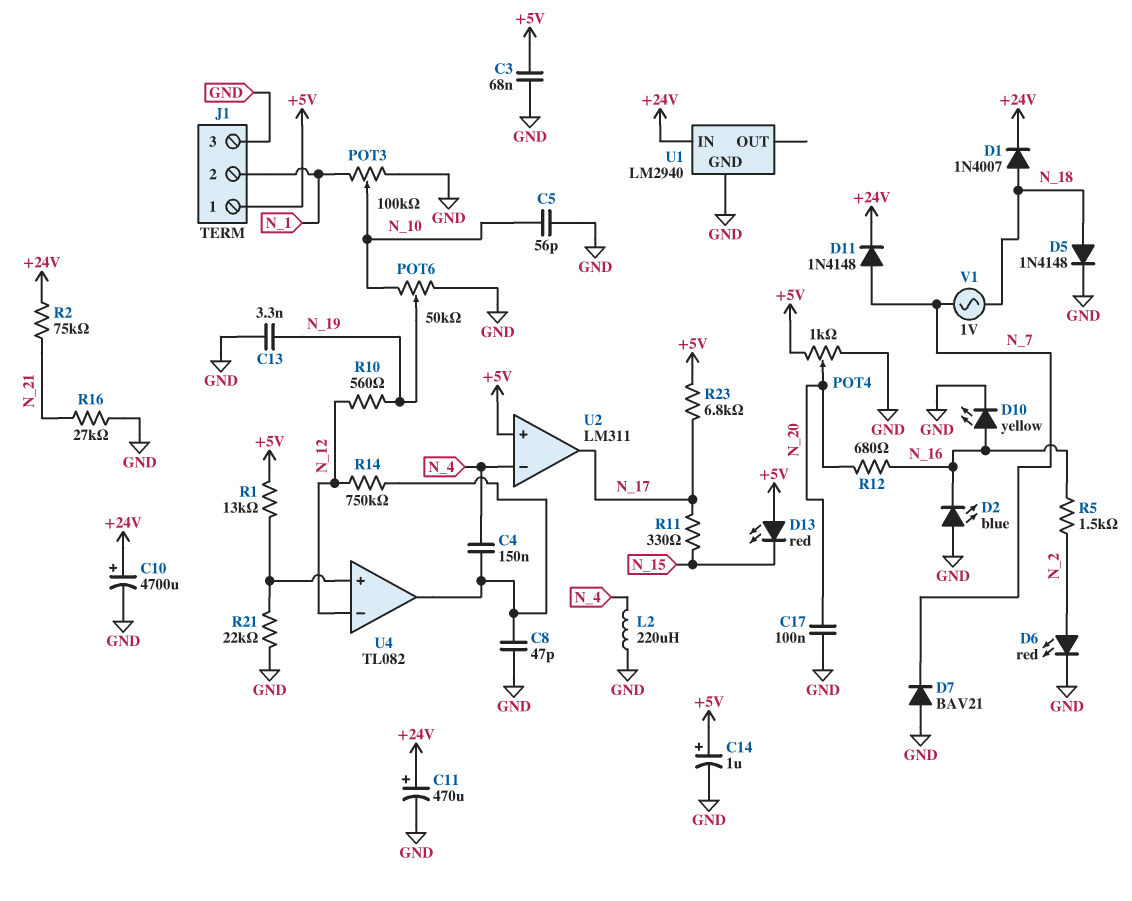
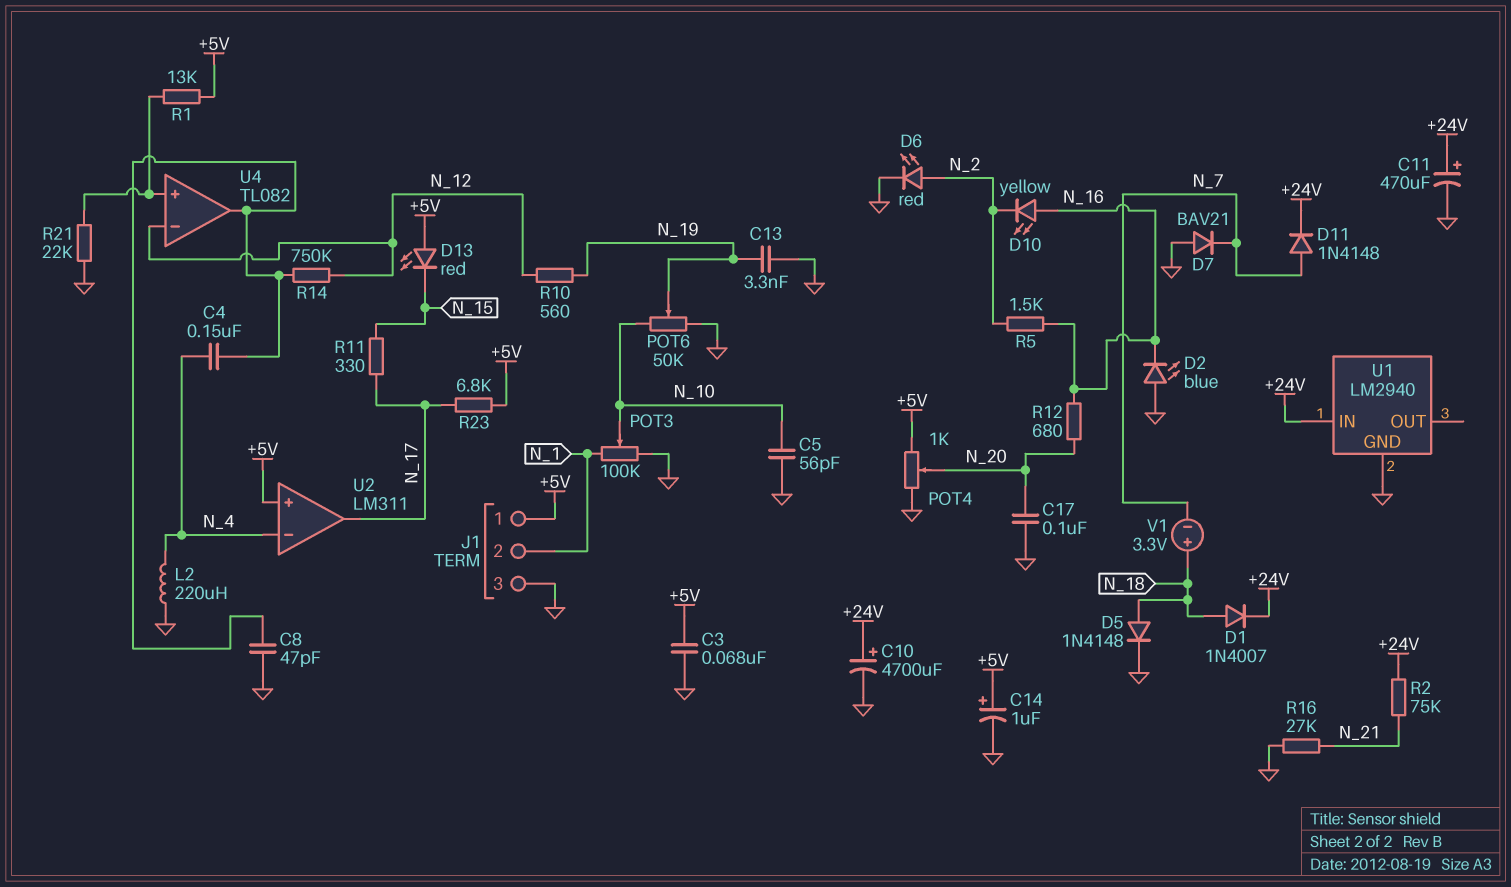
D10: LED yellow (A N_16, K GND) -> LED yellow (A N_16, K N_2)
V1: AC 1V (N_7, N_18) -> 3.3V (plus N_18, minus N_7)

